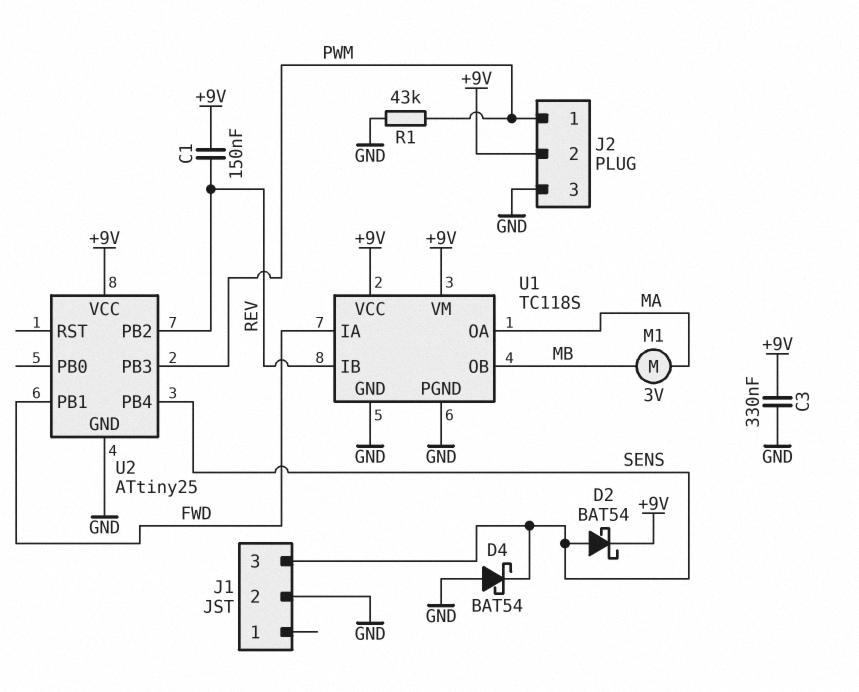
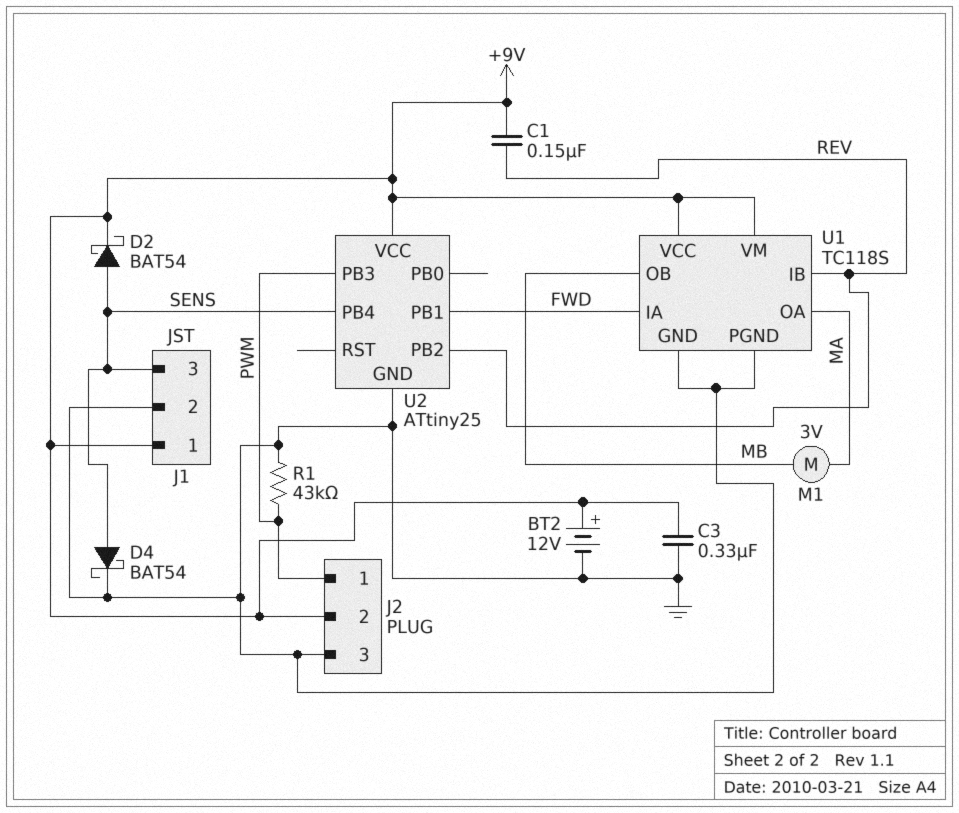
BT2: none -> 12V (plus +9V, minus GND)
D4: schottky BAT54 (A GND, K SENS) -> schottky BAT54 (A SENS, K GND)
J1 pin 1: none -> +9V

